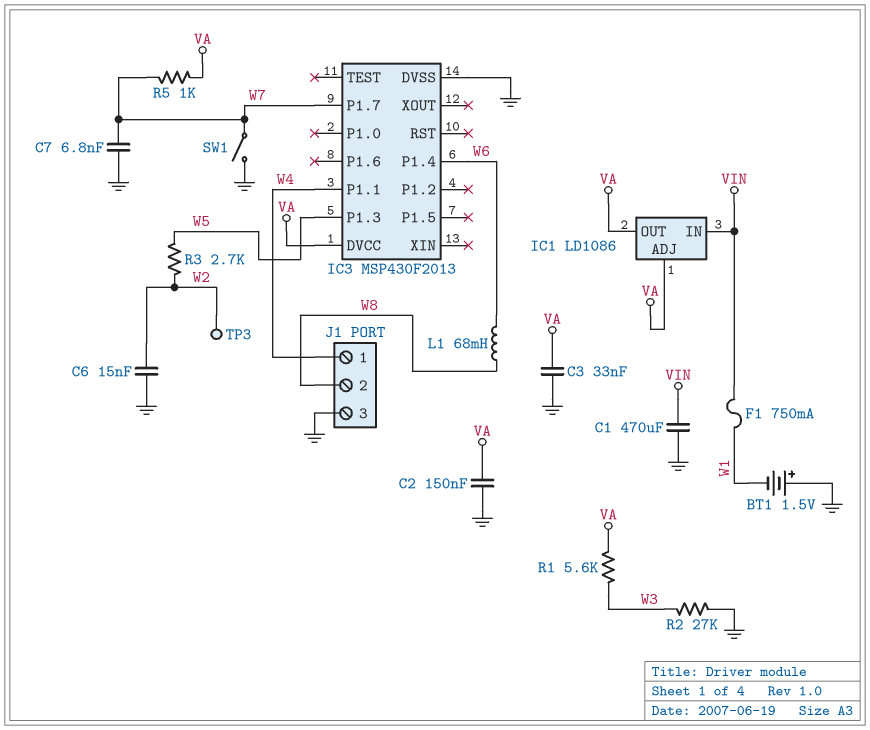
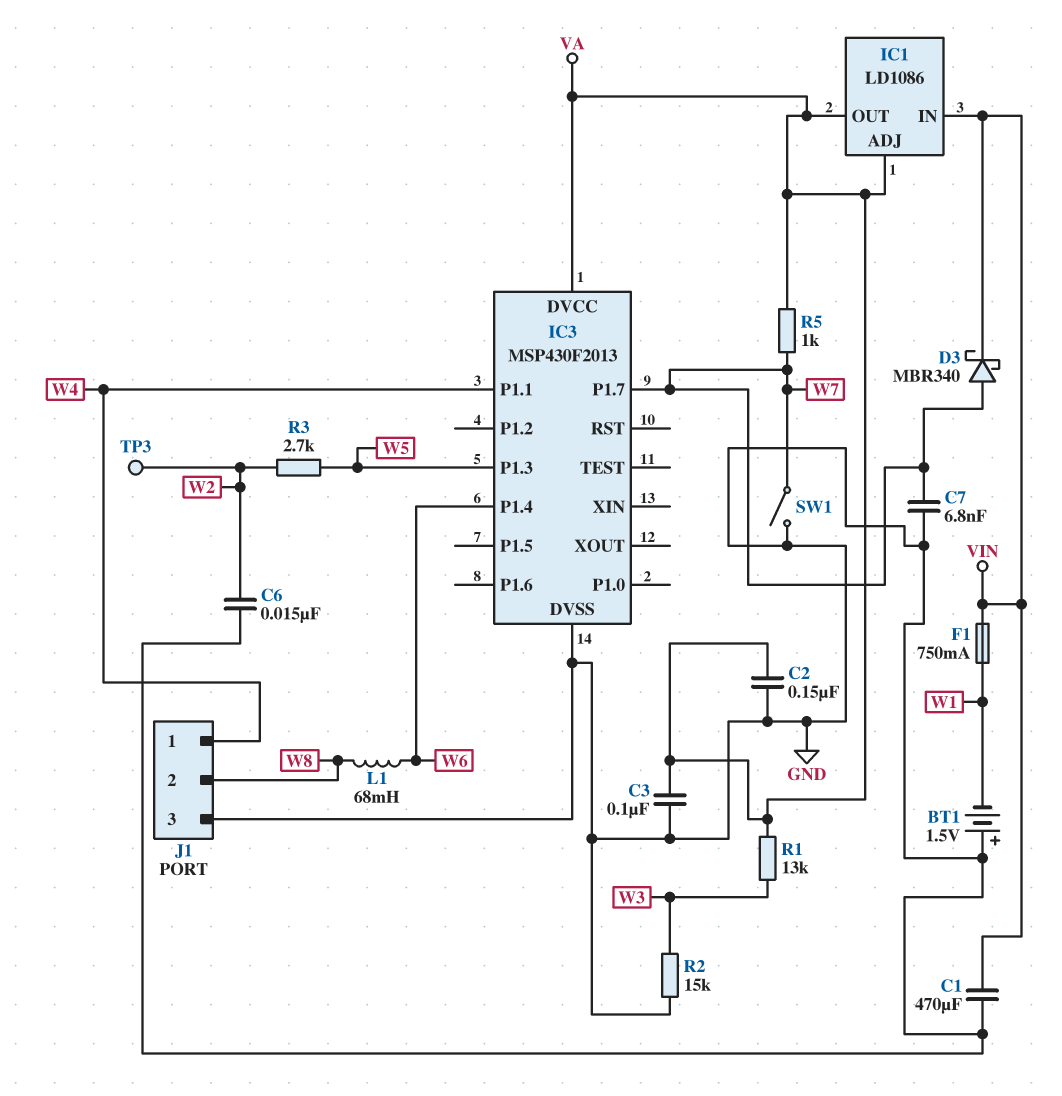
C3: 33nF (GND, VA) -> 100nF (GND, VA)
D3: none -> schottky MBR340 (A W7, K VIN)
R1: 5.6k (VA, W3) -> 13k (VA, W3)
R2: 27k (GND, W3) -> 15k (GND, W3)

